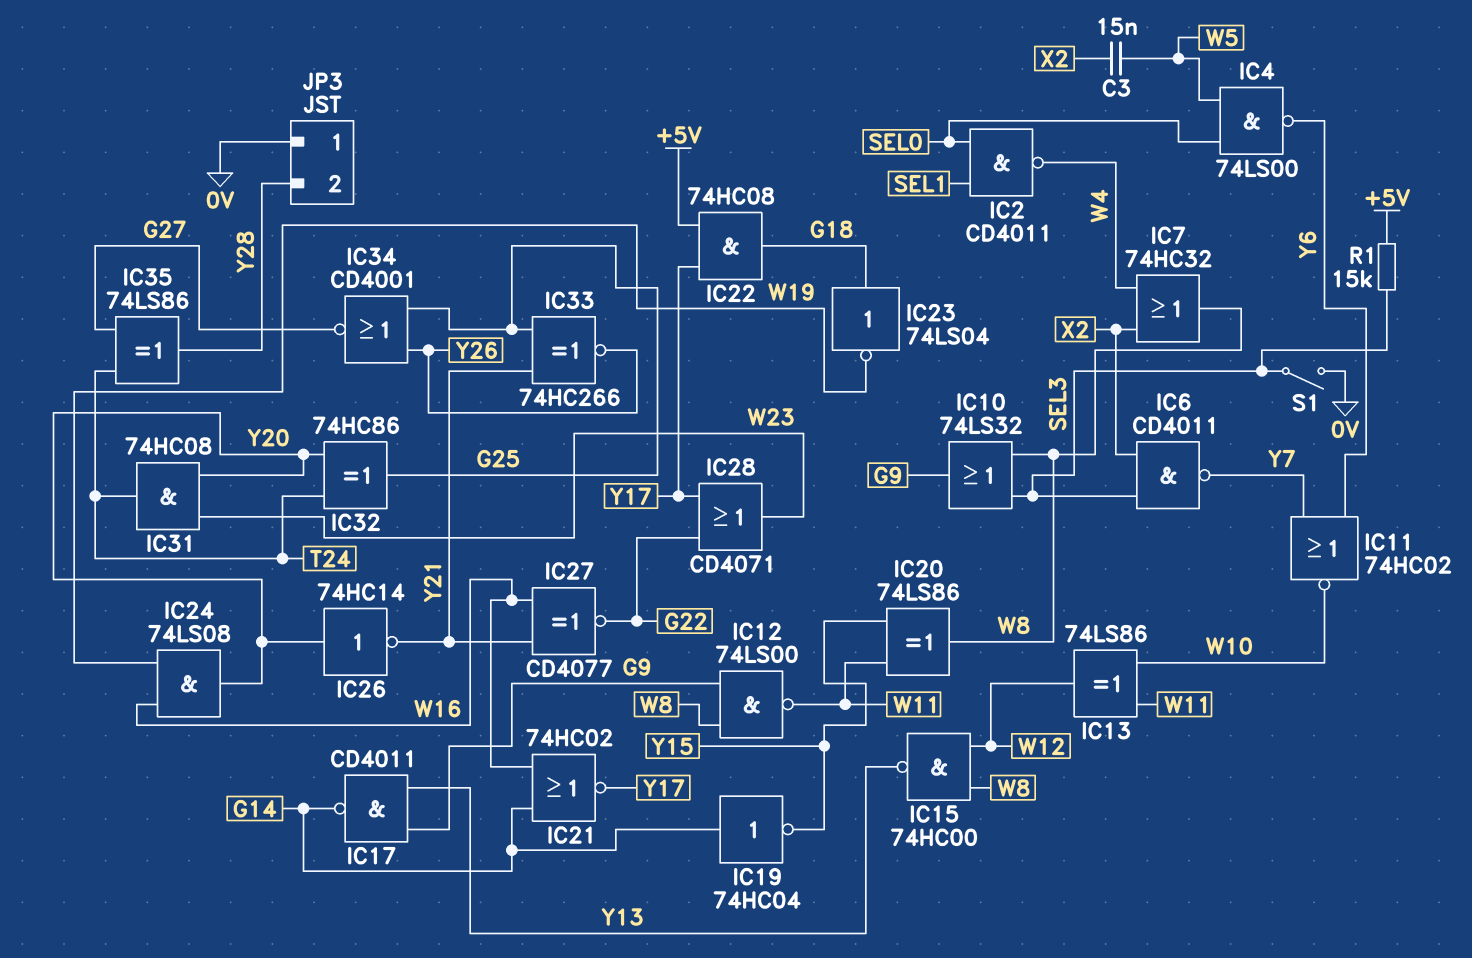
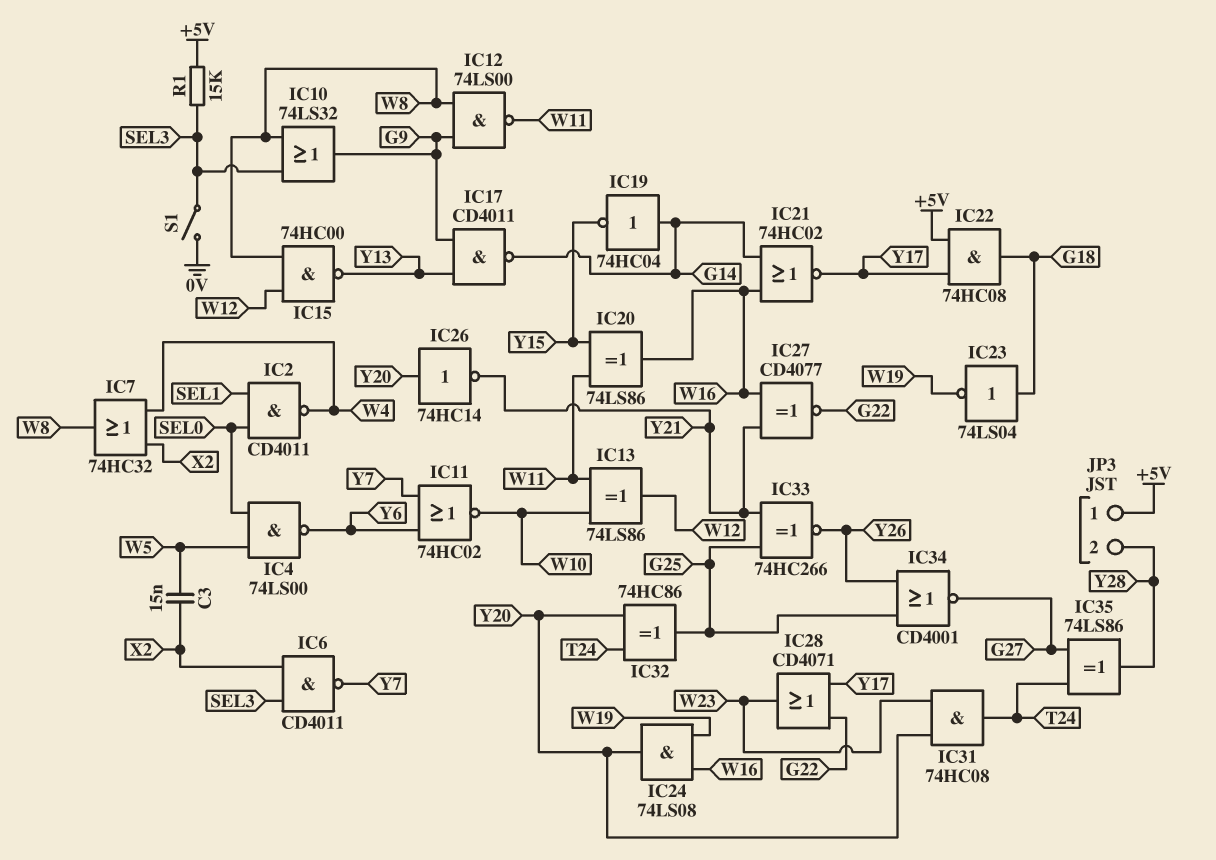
IC20: XOR 74LS86 (in W11, in Y15, out W8) -> XOR 74LS86 (in W11, in Y15, out W16)
JP3 pin 1: 0V -> +5V

